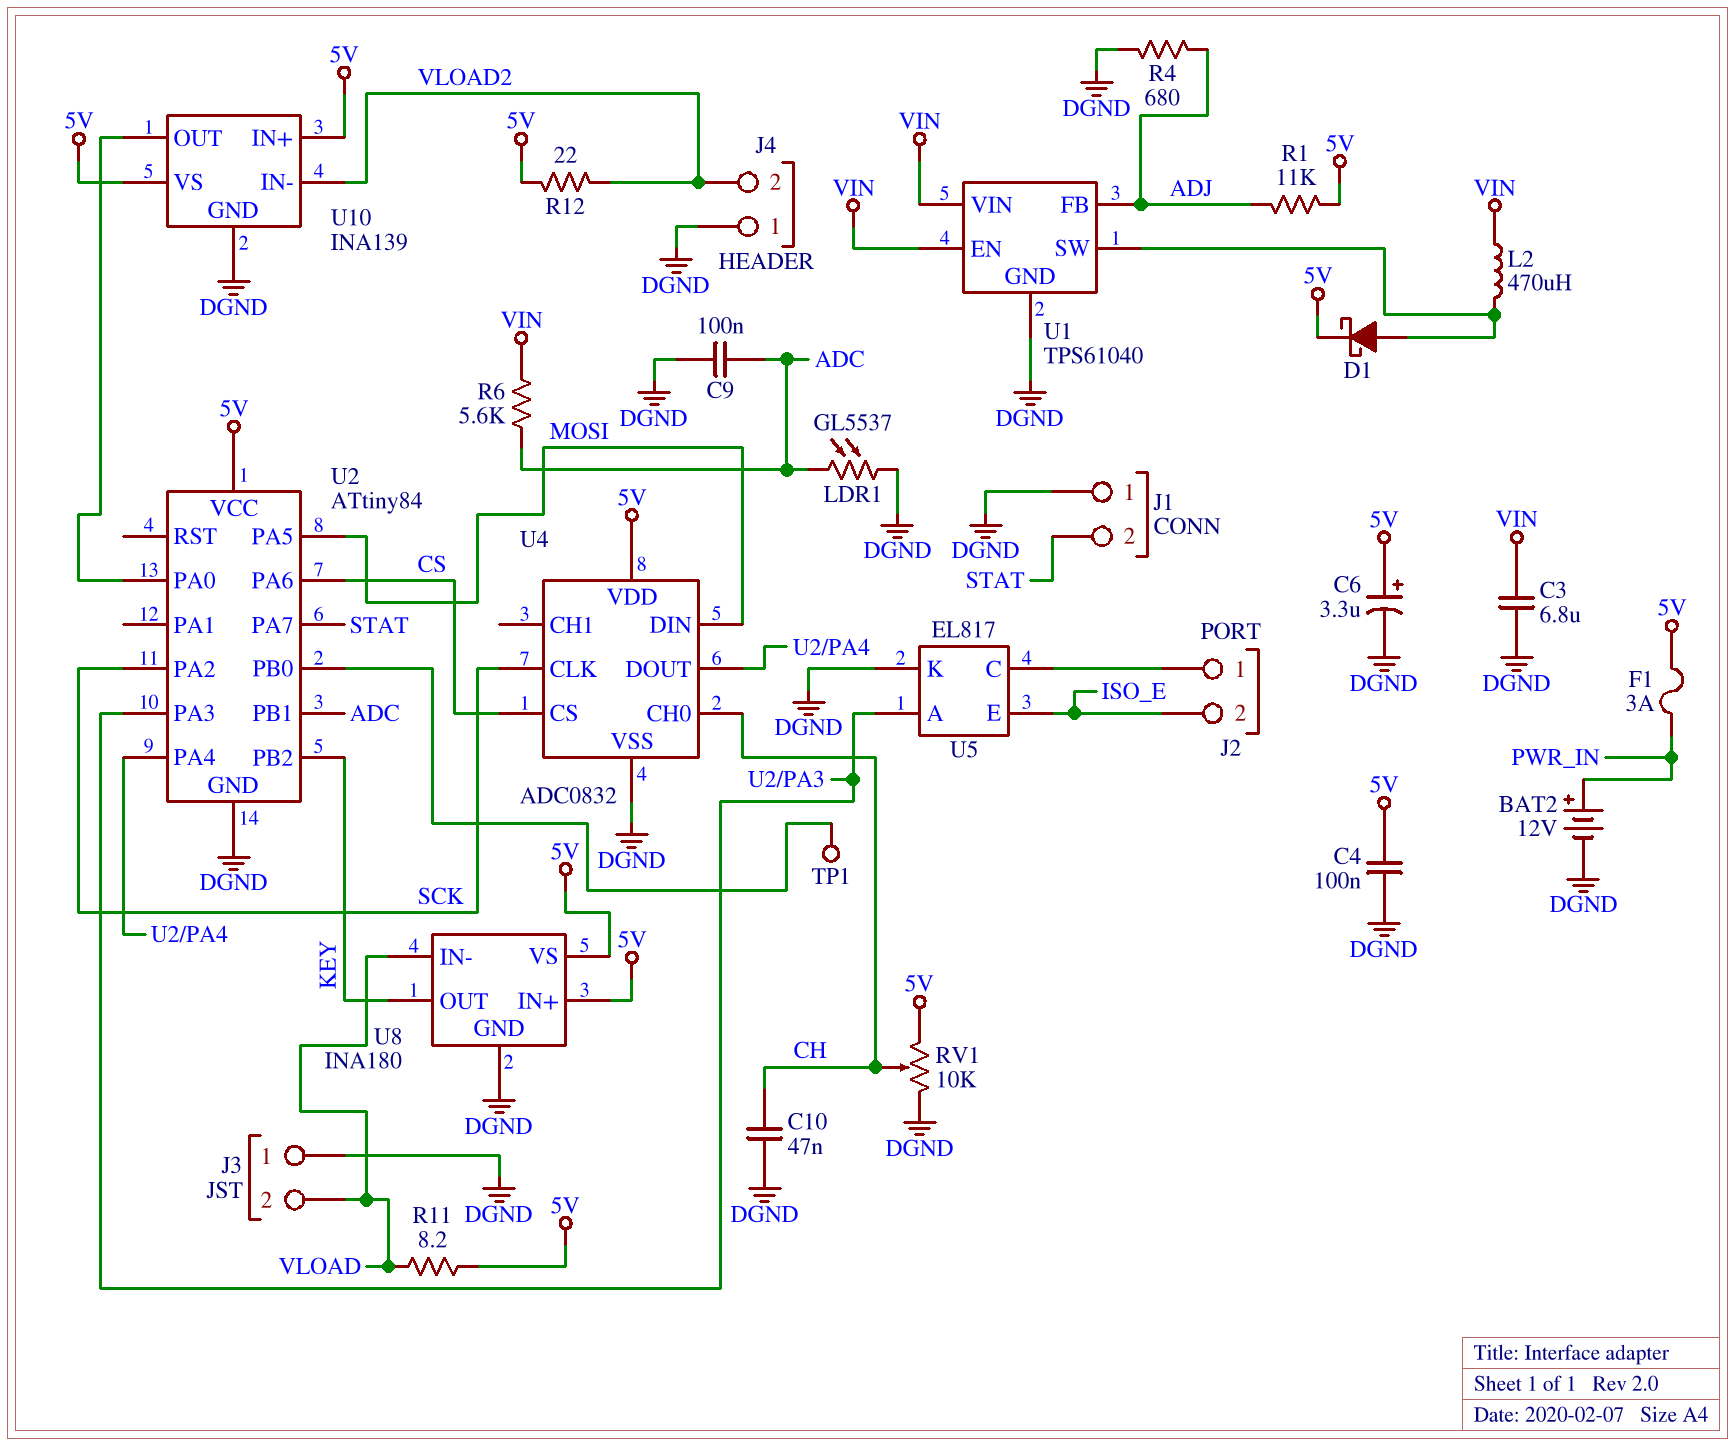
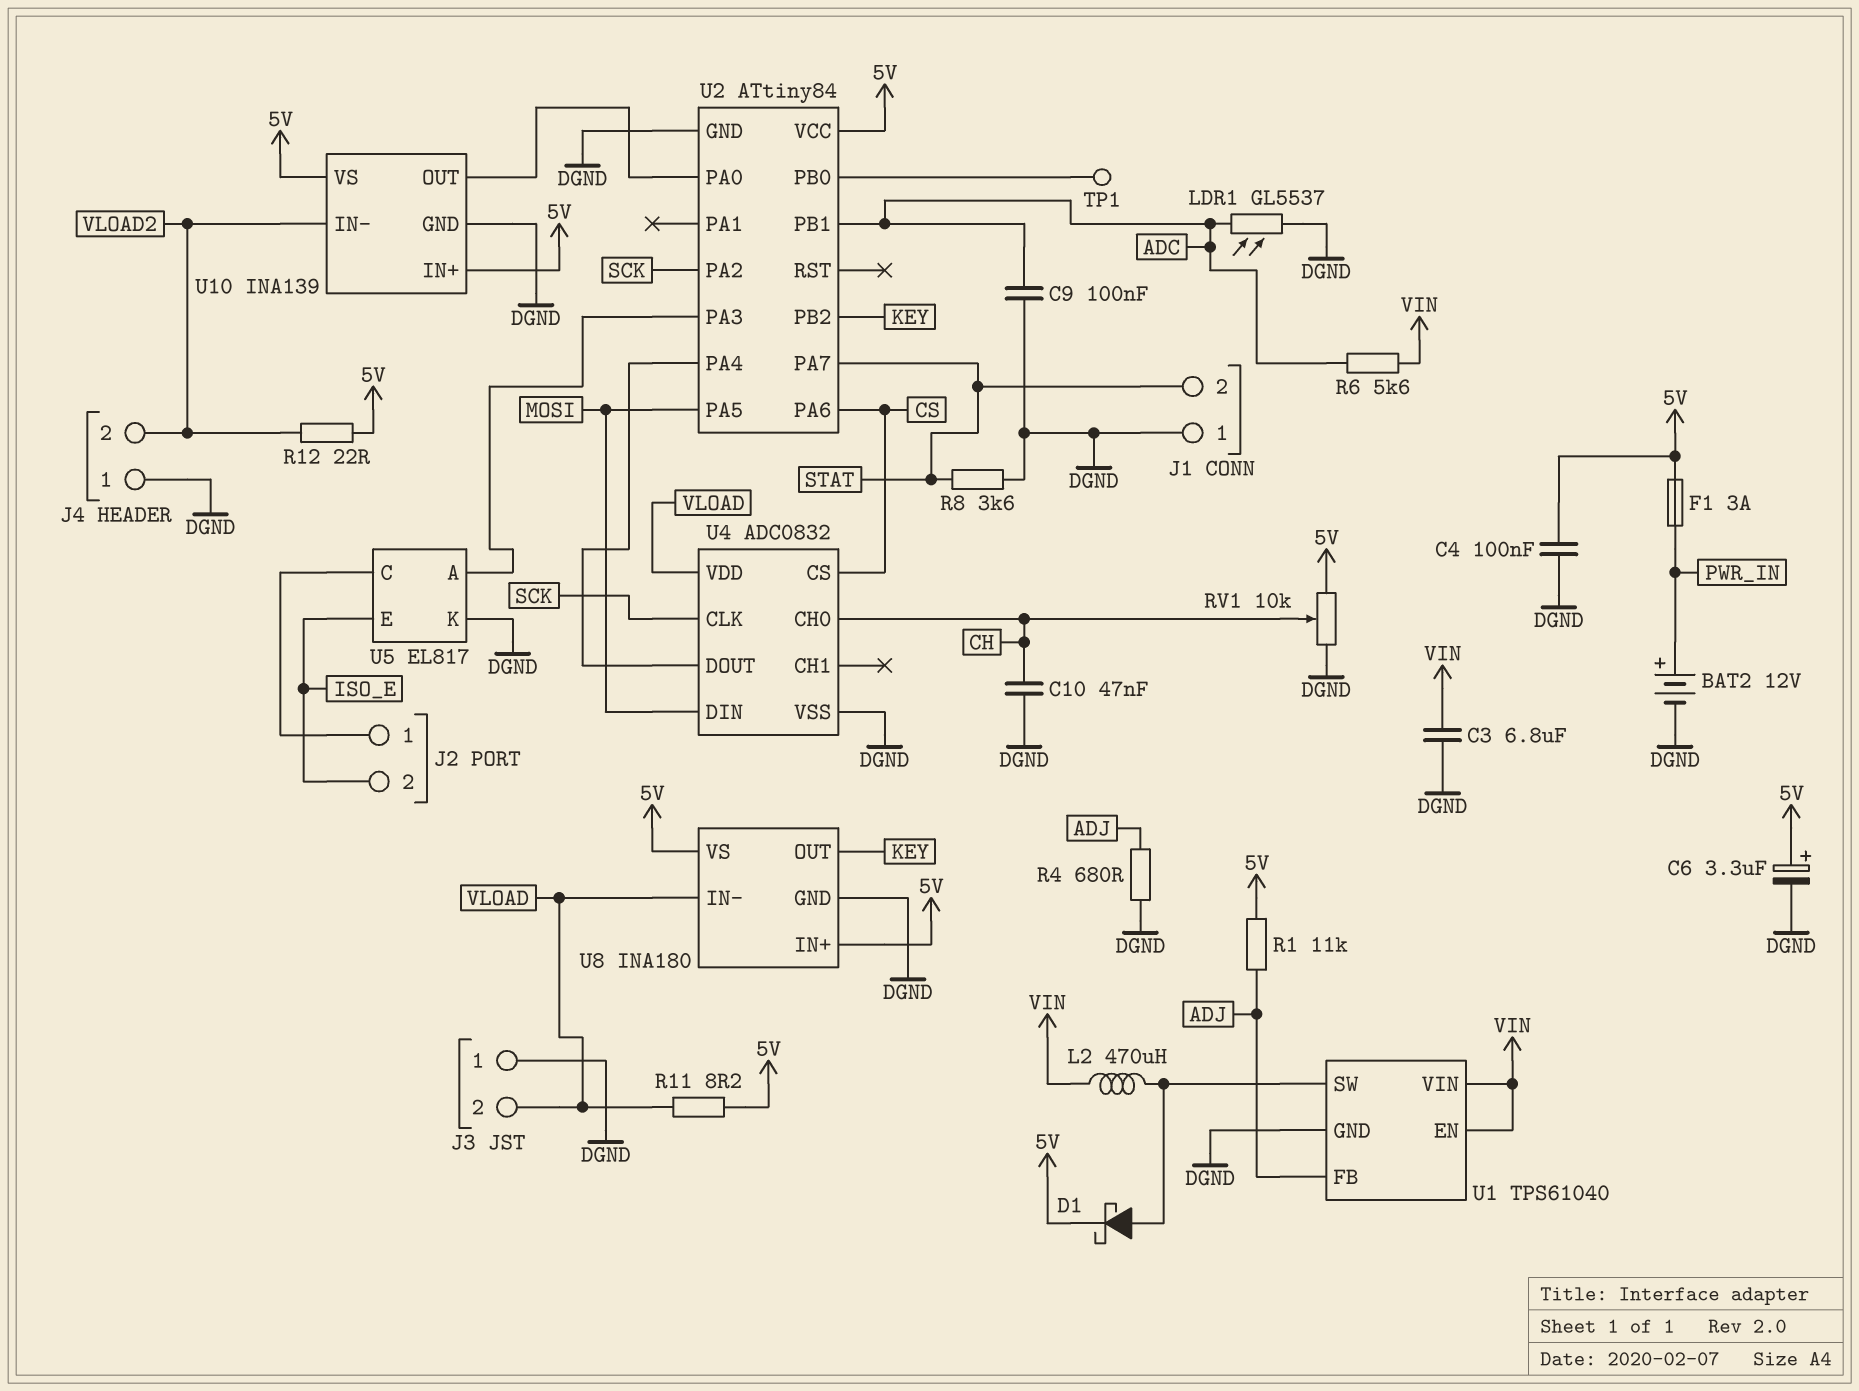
R8: none -> 3.6k (DGND, STAT)
U4 pin VDD: 5V -> VLOAD

